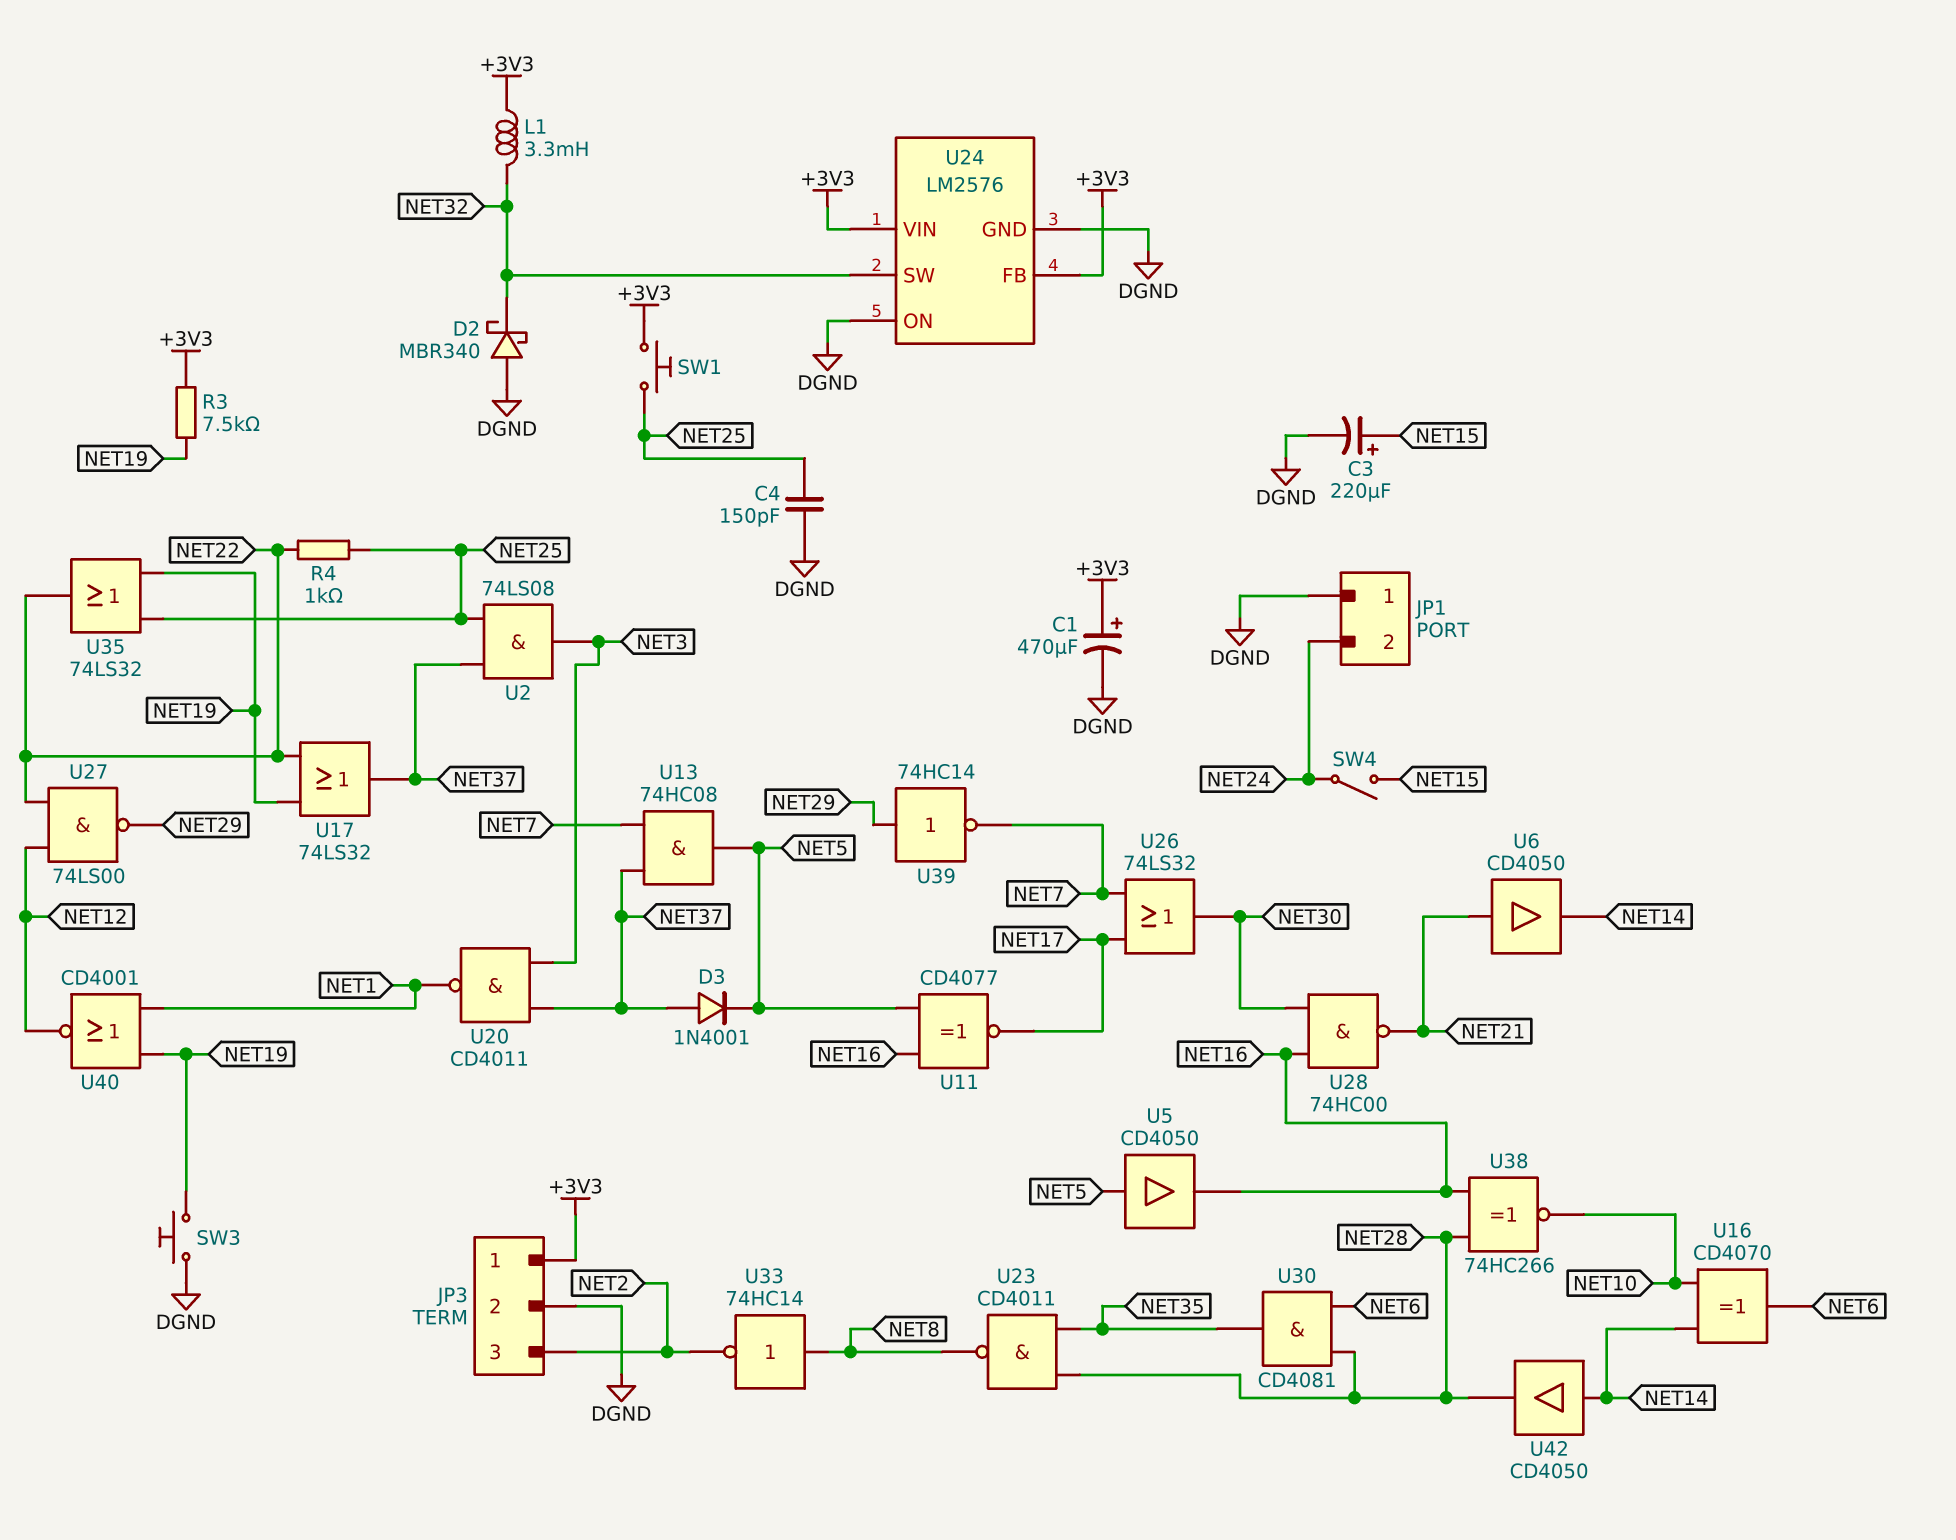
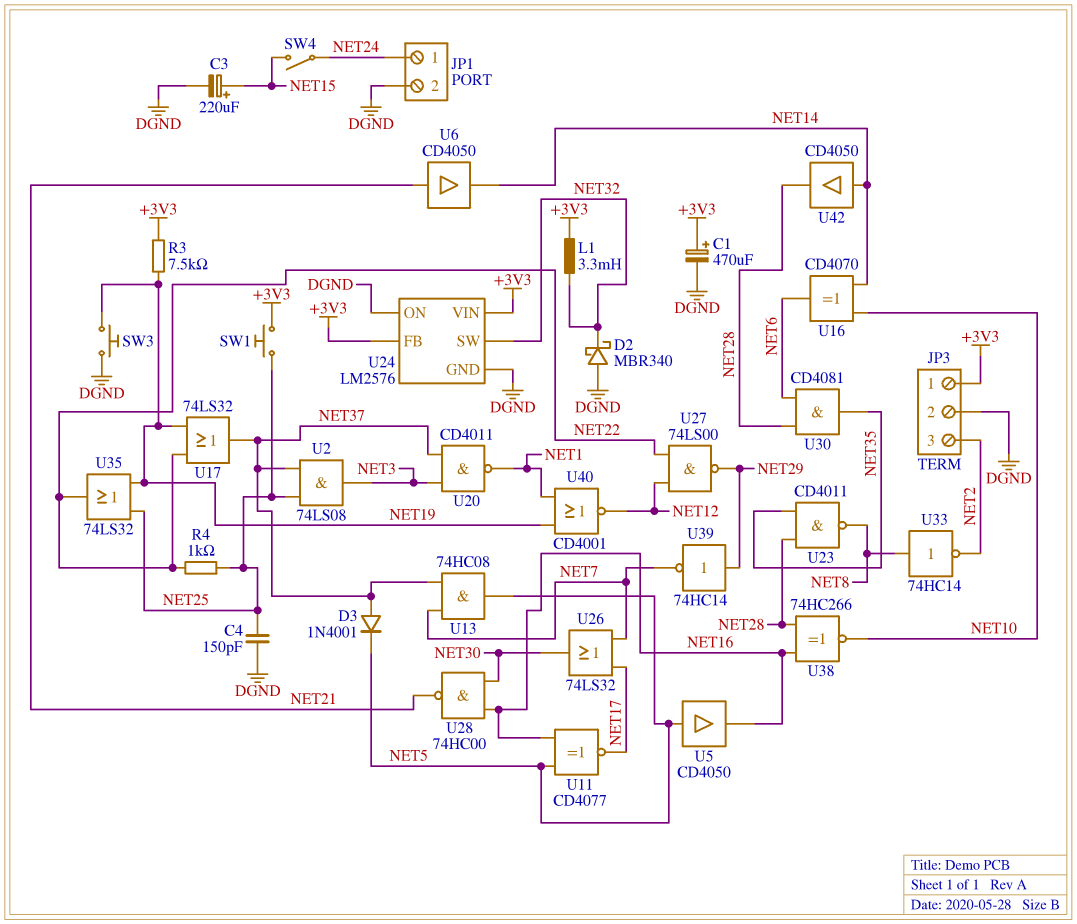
JP1 pin 1: DGND -> NET24
JP1 pin 2: NET24 -> DGND

